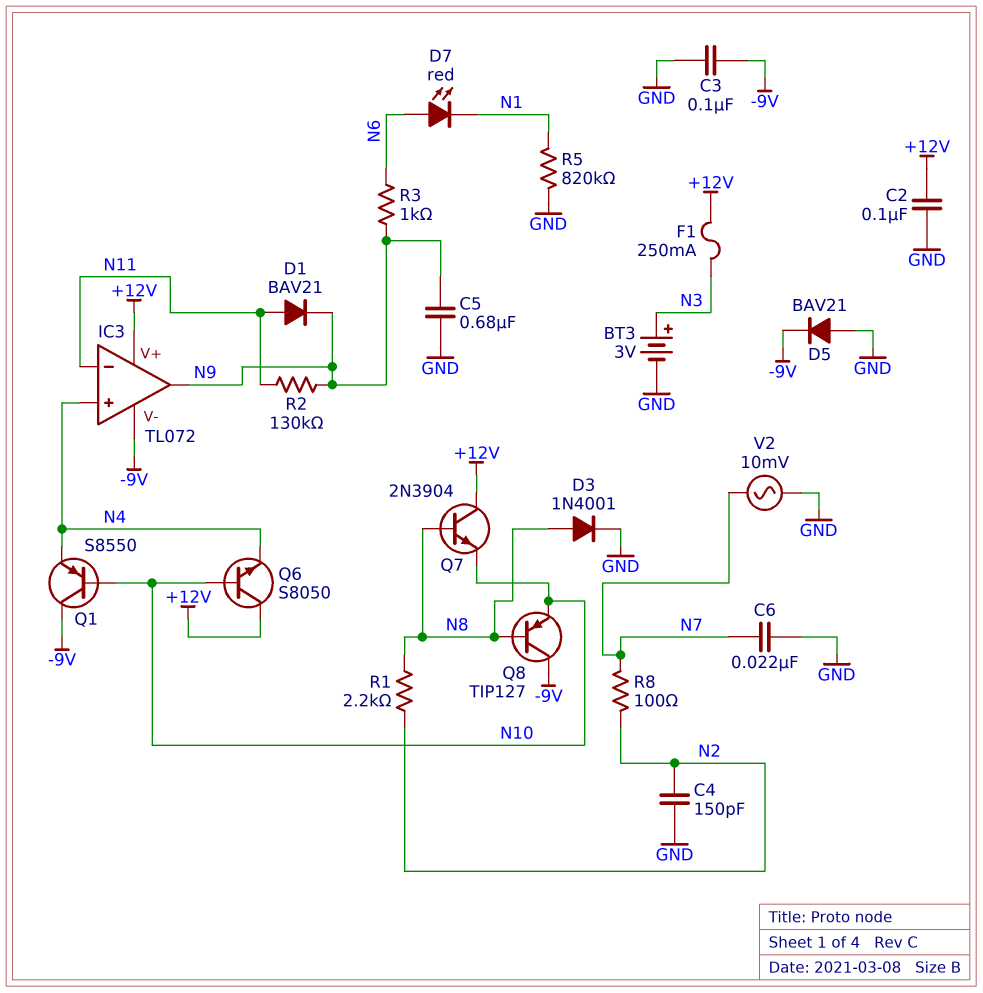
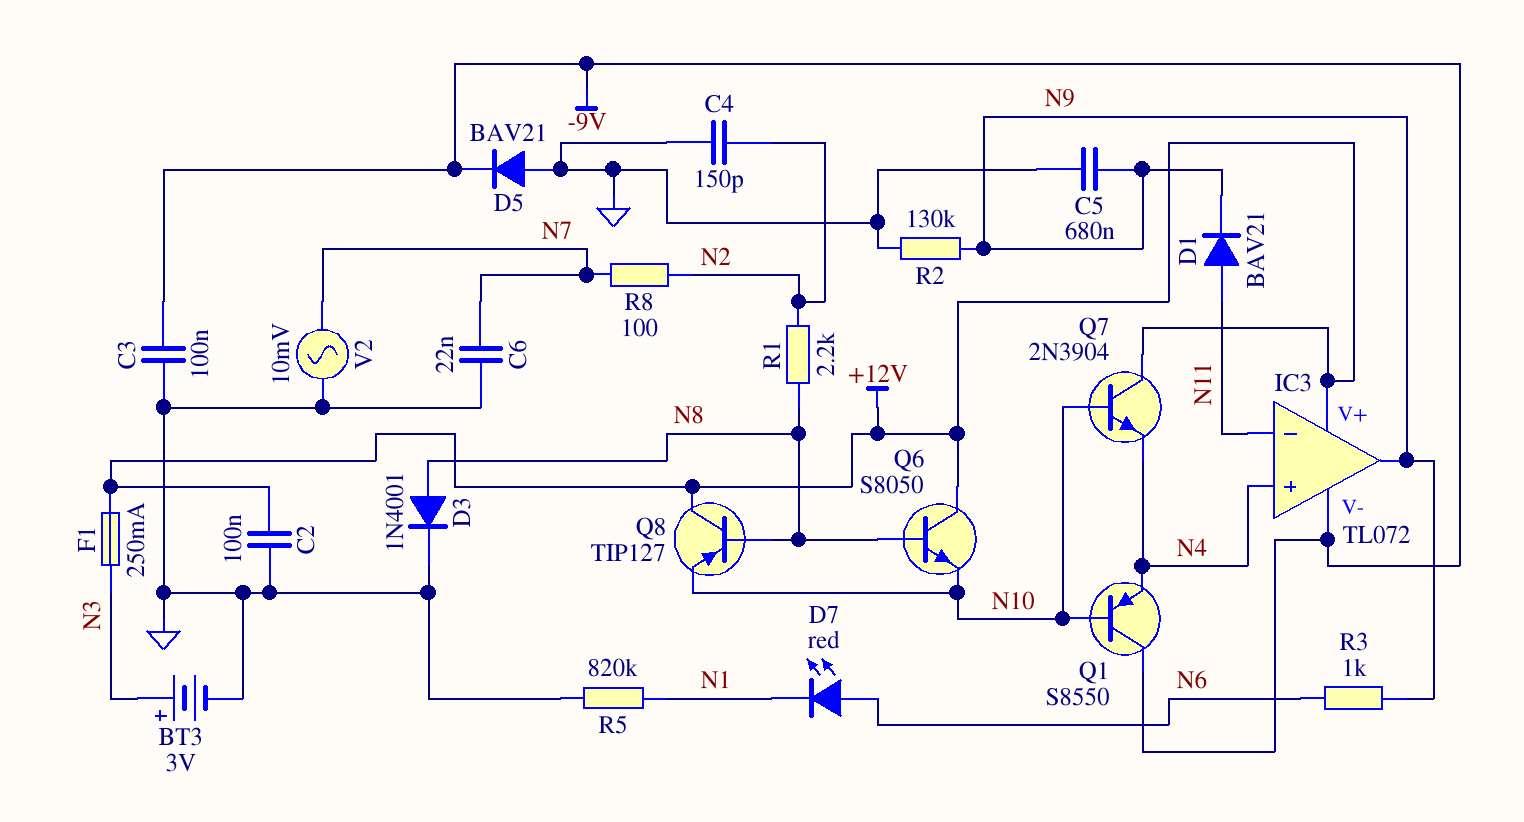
Q6: NPN S8050 (B N10, C +12V, E N4) -> NPN S8050 (B N8, C +12V, E N10)
Q7: NPN 2N3904 (B N8, C +12V, E N10) -> NPN 2N3904 (B N10, C +12V, E N4)
Q8: PNP TIP127 (B N8, C -9V, E N10) -> PNP TIP127 (B N8, C +12V, E N10)
R2: 130k (N9, N11) -> 130k (GND, N9)

